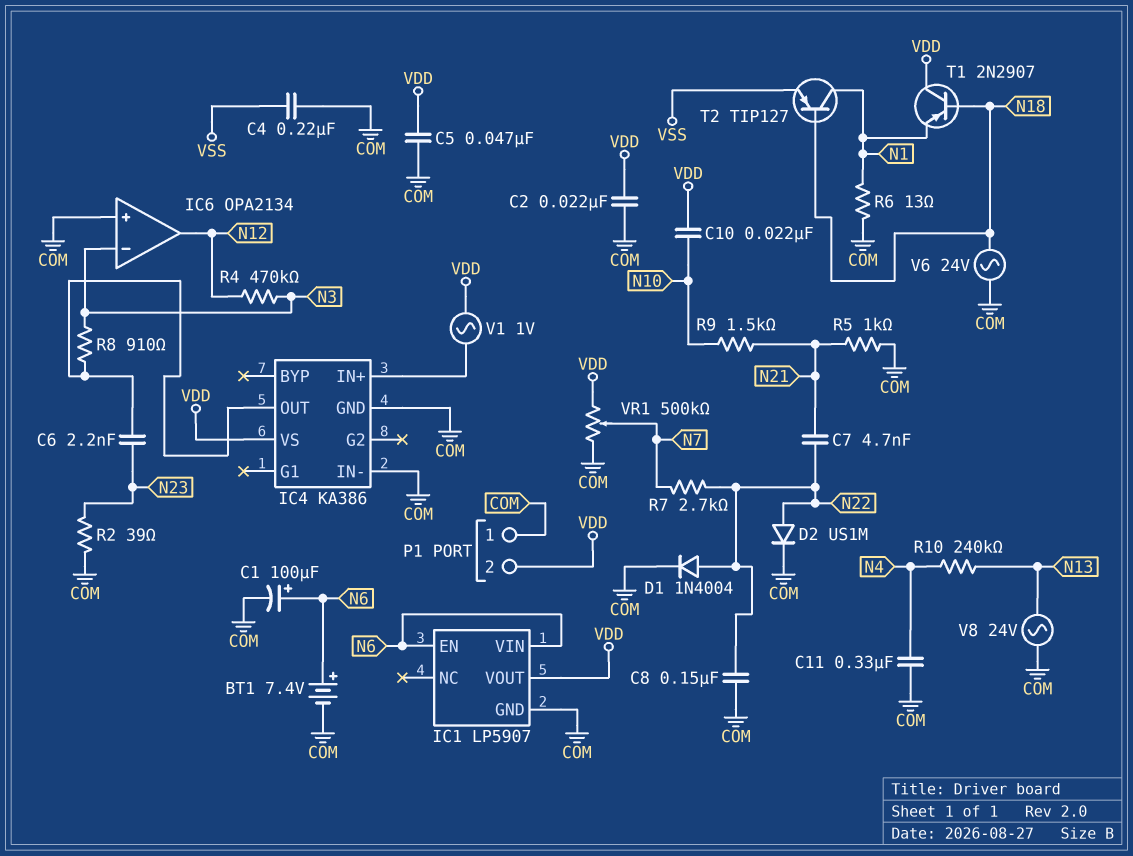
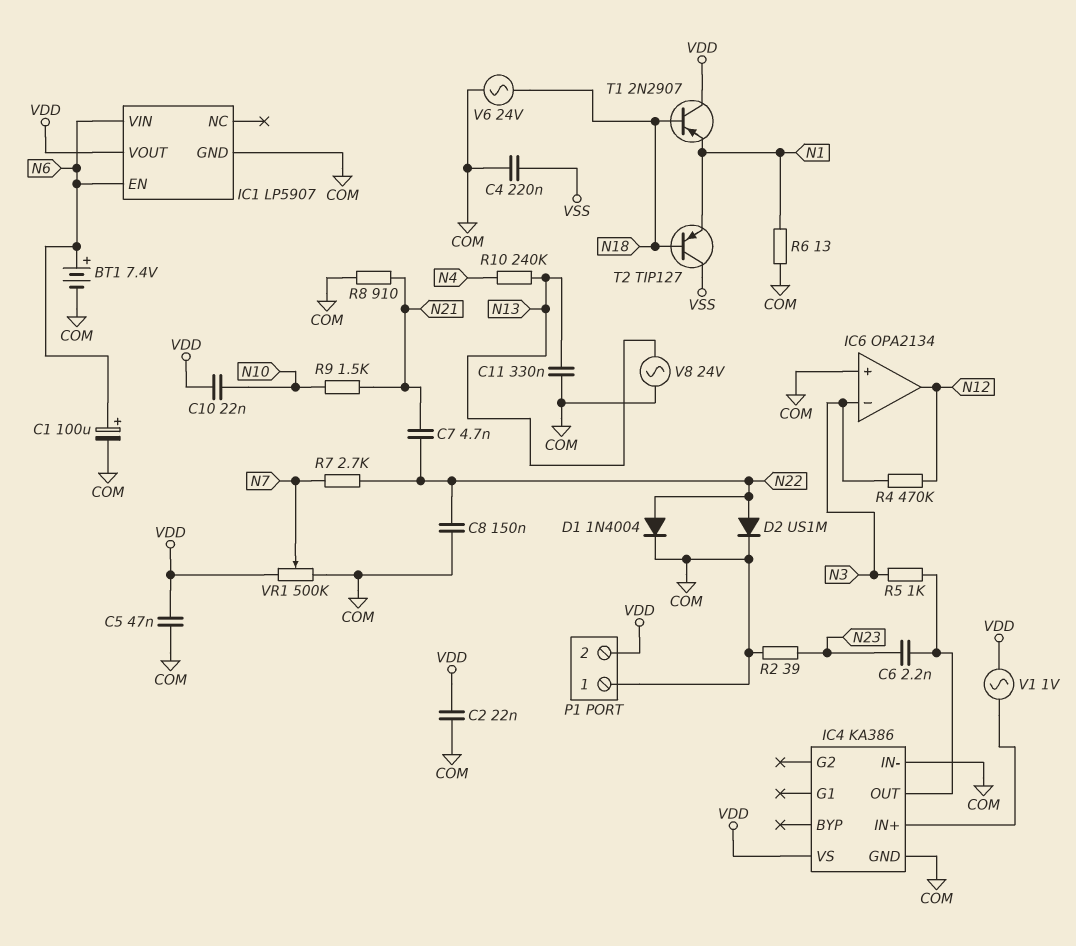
C11: 330nF (COM, N4) -> 330nF (COM, N13)
R5: 1k (COM, N21) -> 1k (IC4/OUT, N3)
R8: 910 (IC4/OUT, N3) -> 910 (COM, N21)
T2: PNP TIP127 (B N18, C N1, E VSS) -> PNP TIP127 (B N18, C VSS, E N1)

